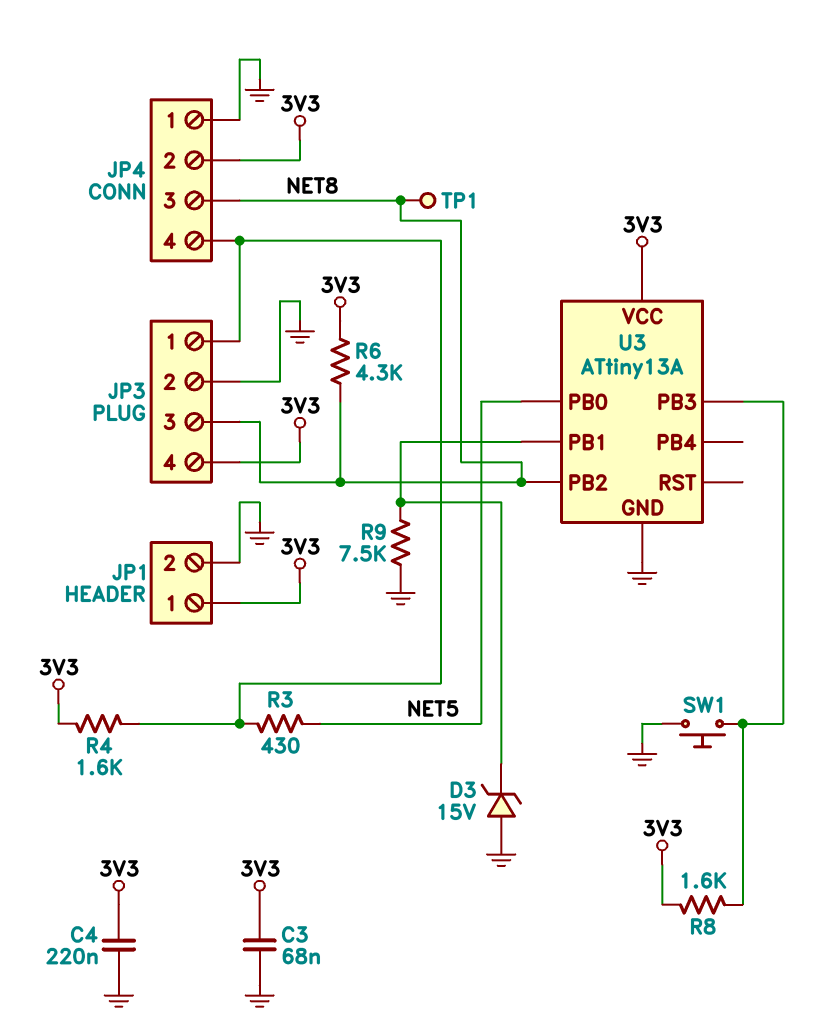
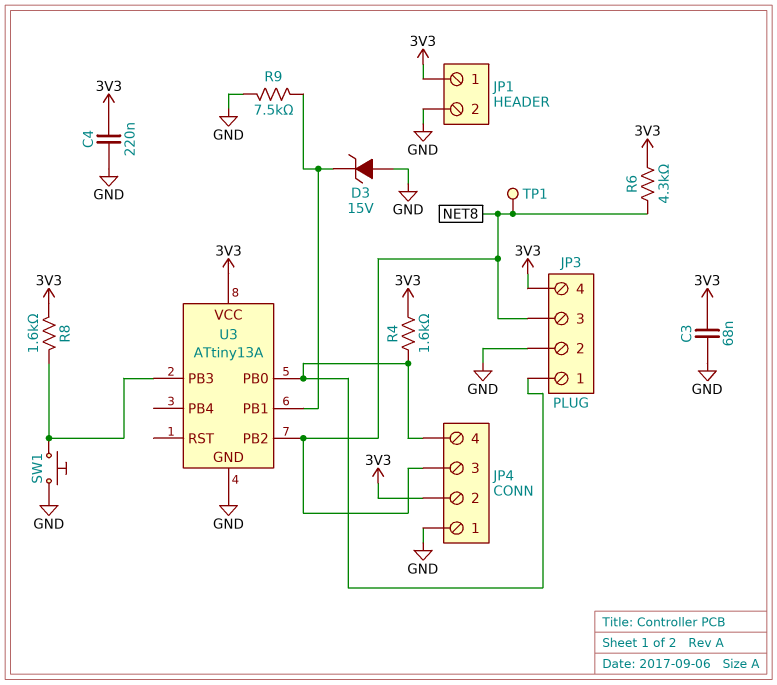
R3: 430 (JP3/1, NET5) -> none
U3 pin PB0: NET5 -> JP3/1

